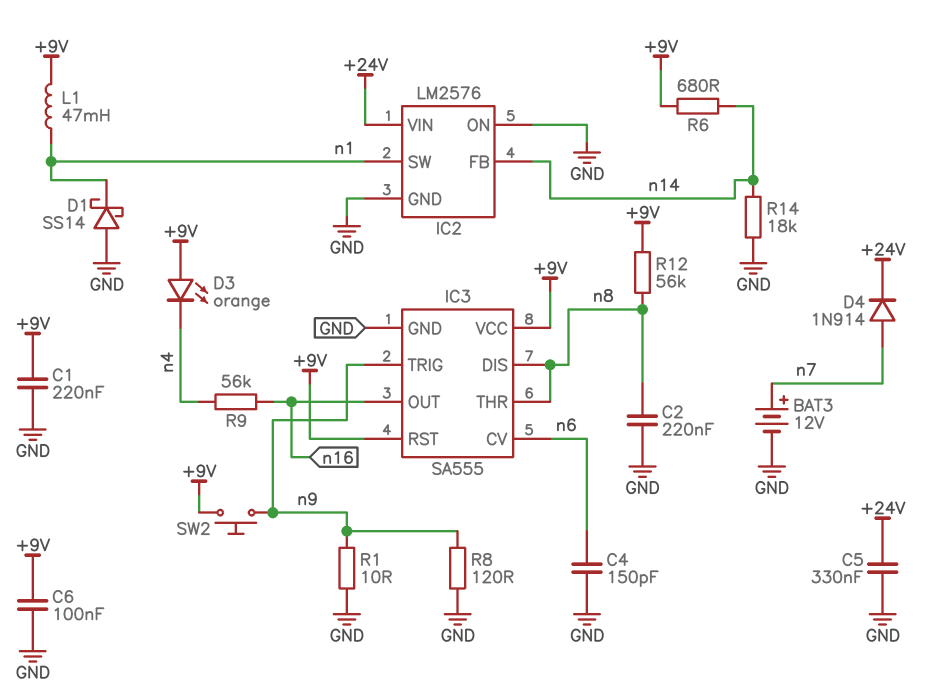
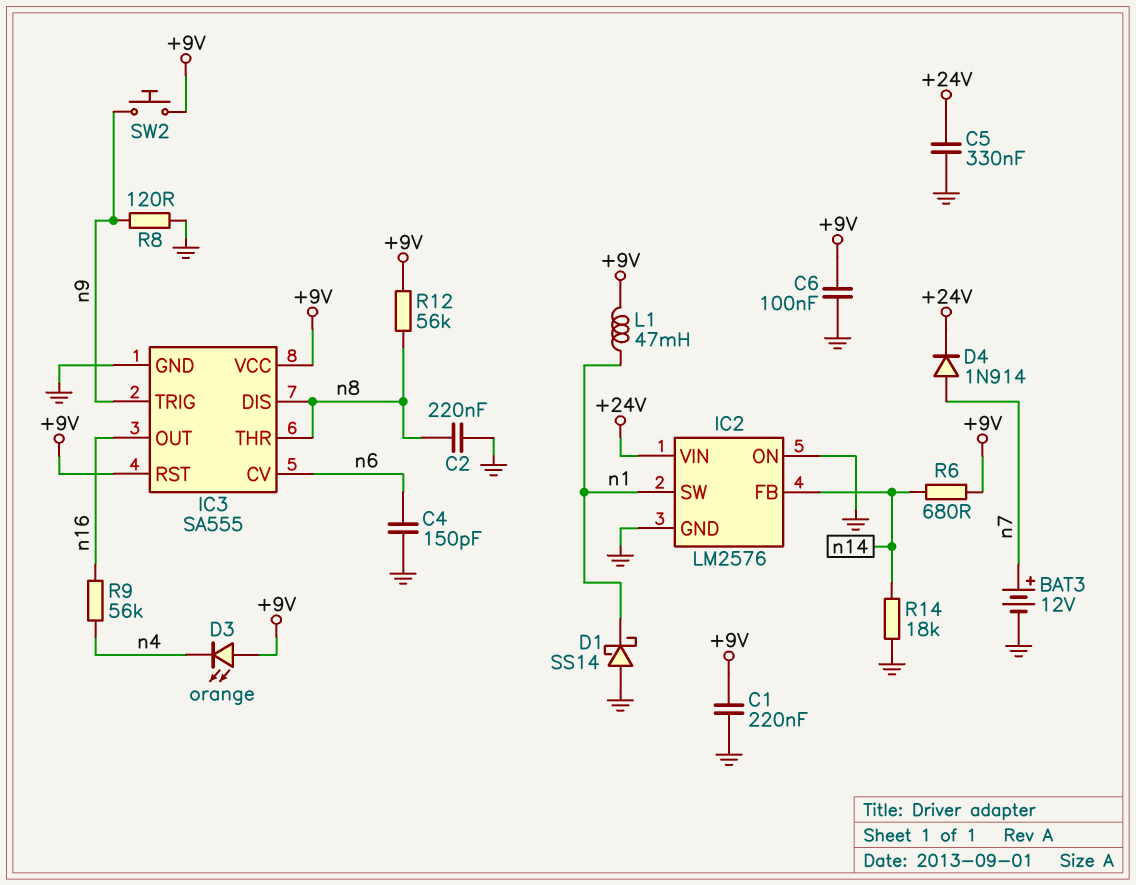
R1: 10 (GND, n9) -> none

